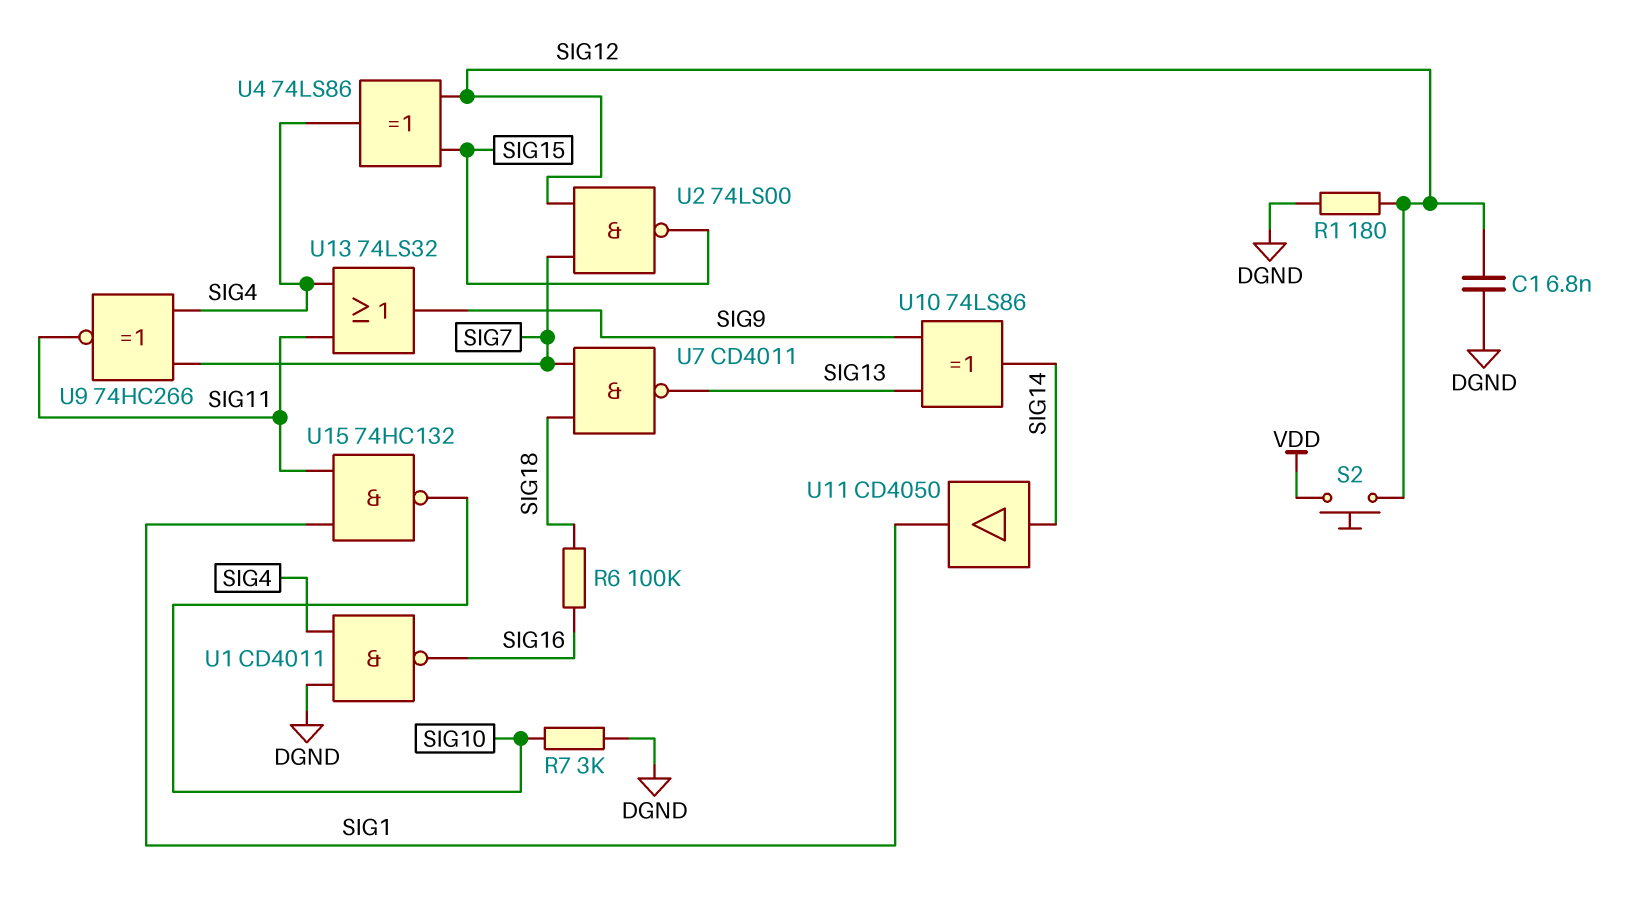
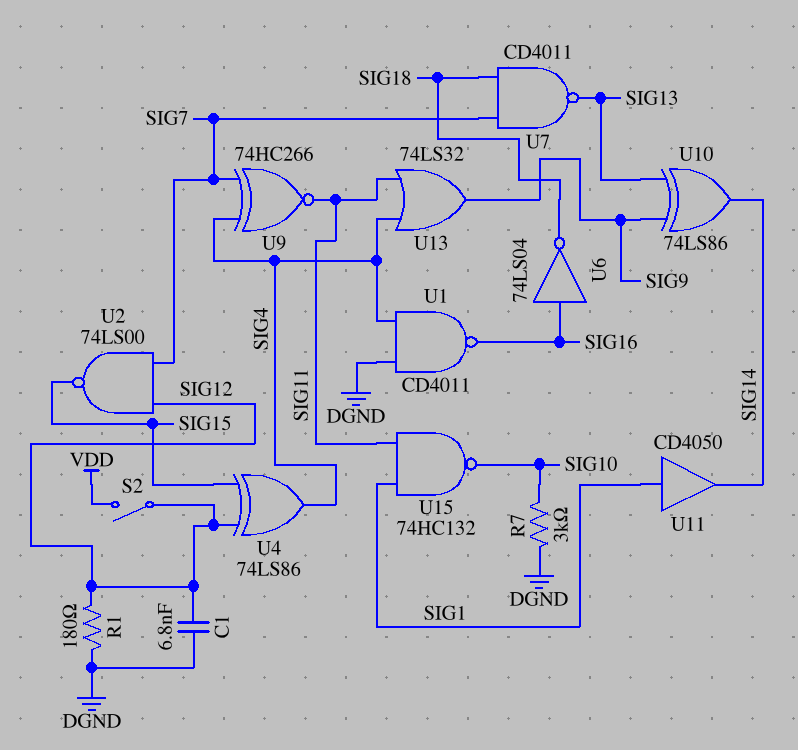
R6: 100k (SIG16, SIG18) -> none
S2: button (SIG12, VDD) -> switch (SIG12, VDD)
U6: none -> NOT 74LS04 (in SIG16, out SIG18)
U11: buffer CD4050 (in SIG14, out SIG1) -> buffer CD4050 (in SIG1, out SIG14)

